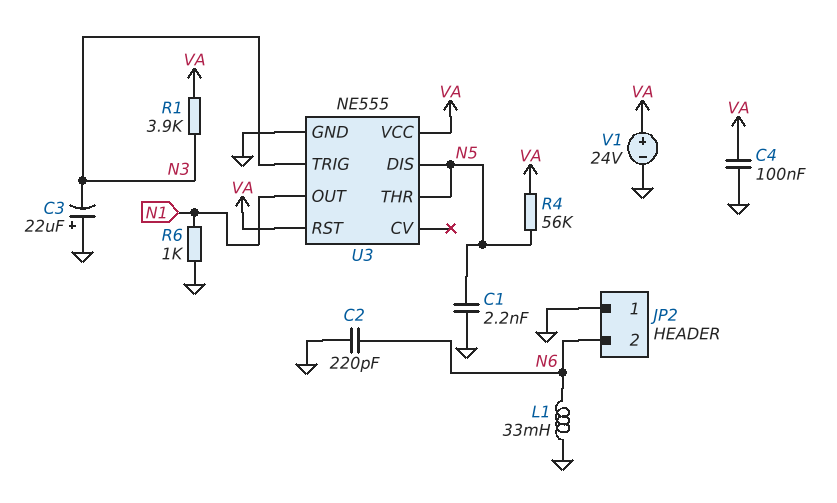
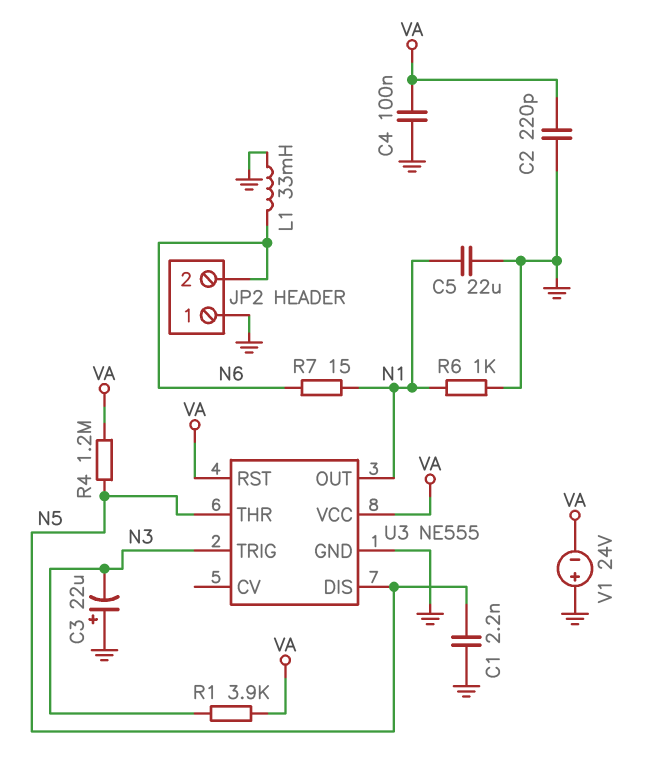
C2: 220pF (GND, N6) -> 220pF (GND, VA)
C5: none -> 22uF (GND, N1)
R4: 56k (N5, VA) -> 1.2M (N5, VA)
R7: none -> 15 (N1, N6)
V1: 24V (plus VA, minus GND) -> 24V (plus GND, minus VA)

